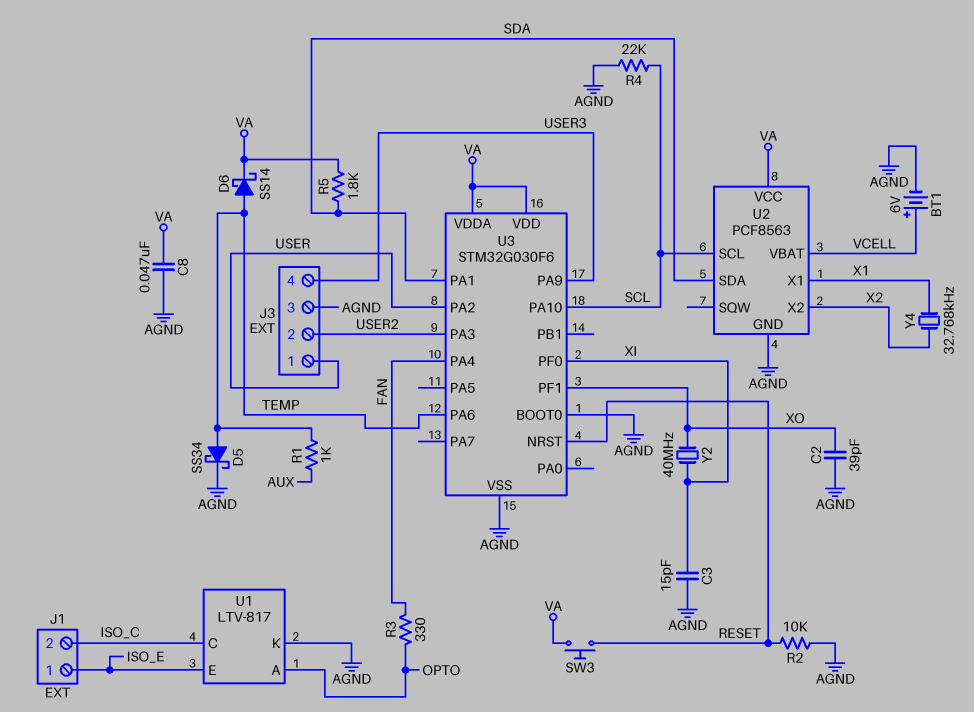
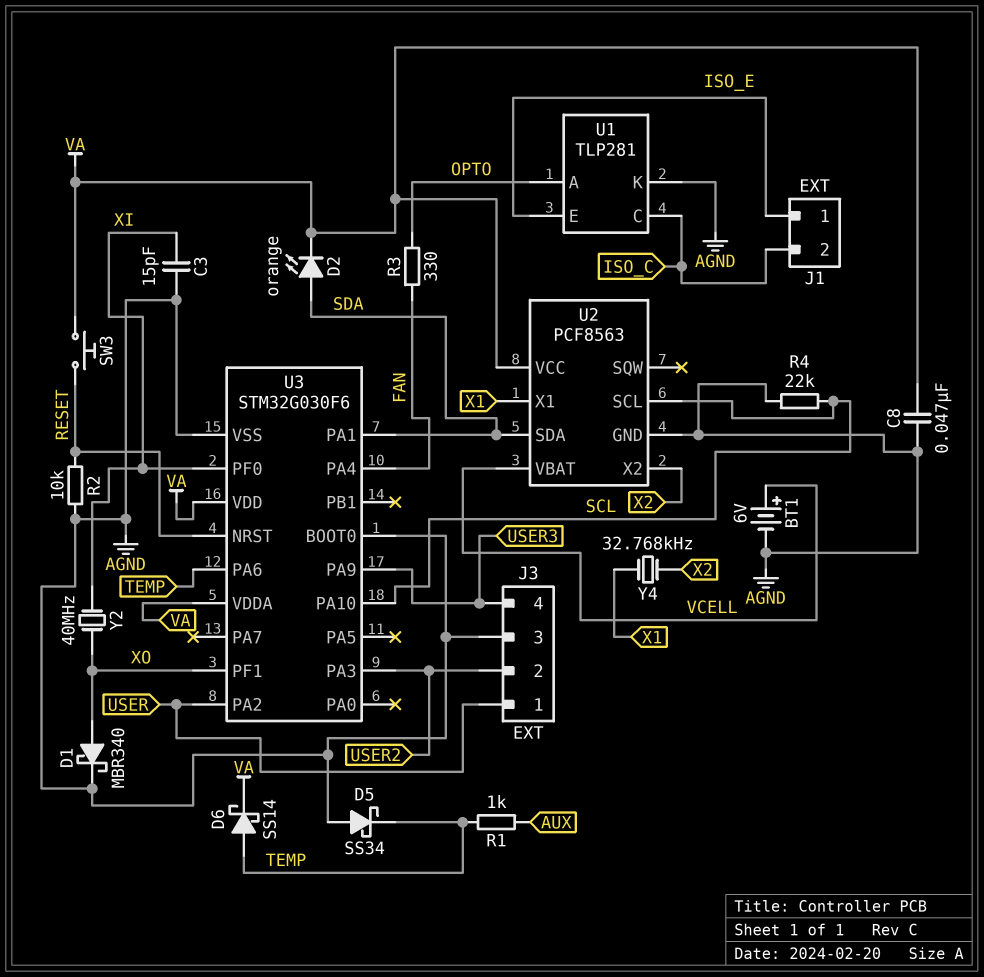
C2: 39pF (AGND, XO) -> none
D1: none -> schottky MBR340 (A XO, K AGND)
D2: none -> LED orange (A SDA, K VA)
D5: schottky SS34 (A TEMP, K AGND) -> schottky SS34 (A AGND, K TEMP)
R5: 1.8k (SDA, VA) -> none
U1: LTV-817 -> TLP281

